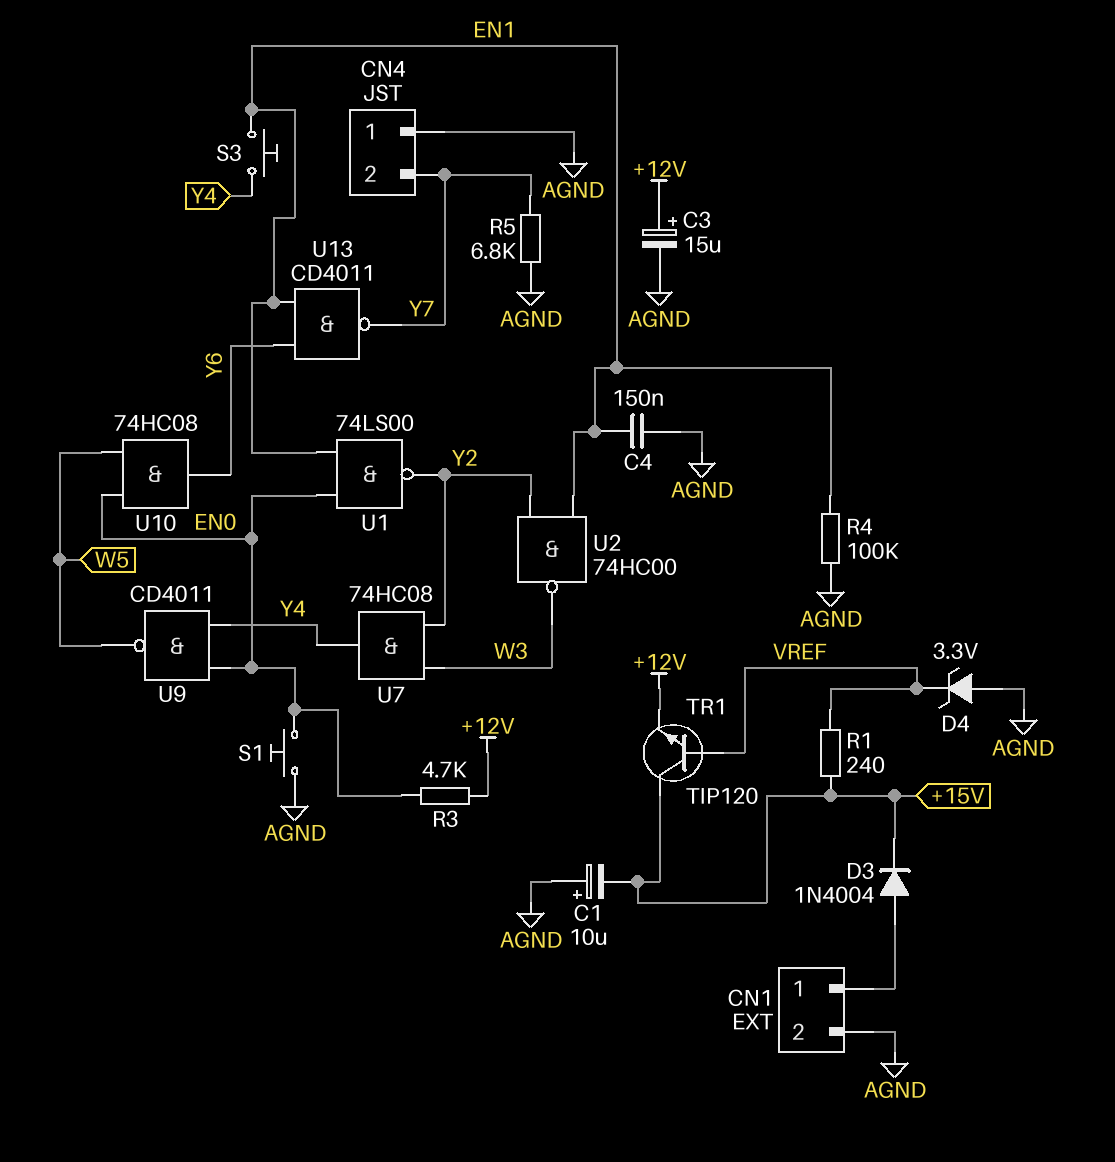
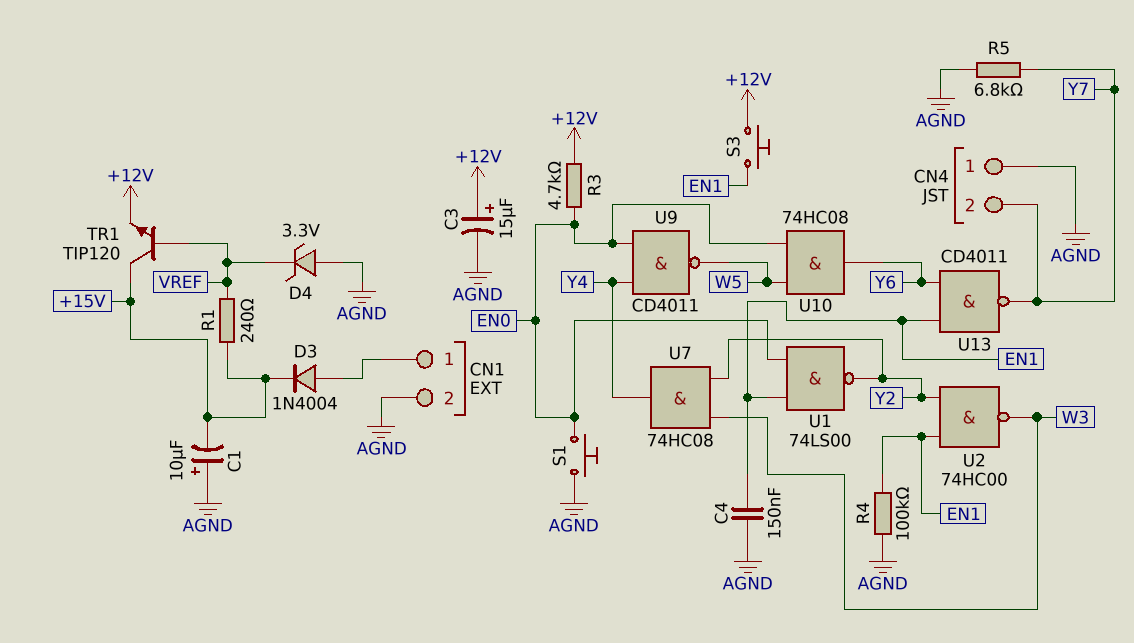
S3: button (EN1, Y4) -> button (+12V, EN1)

